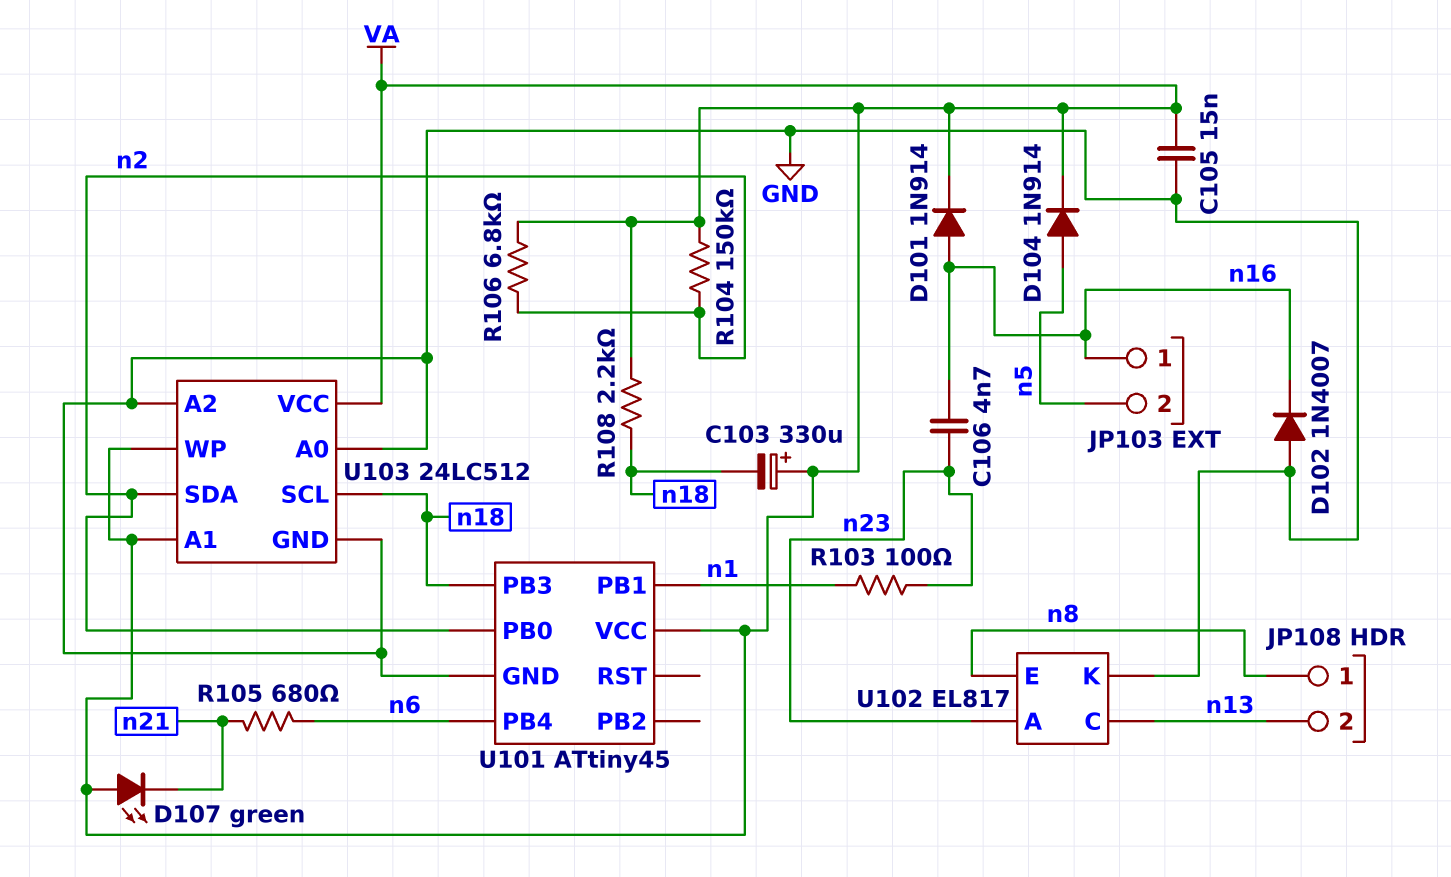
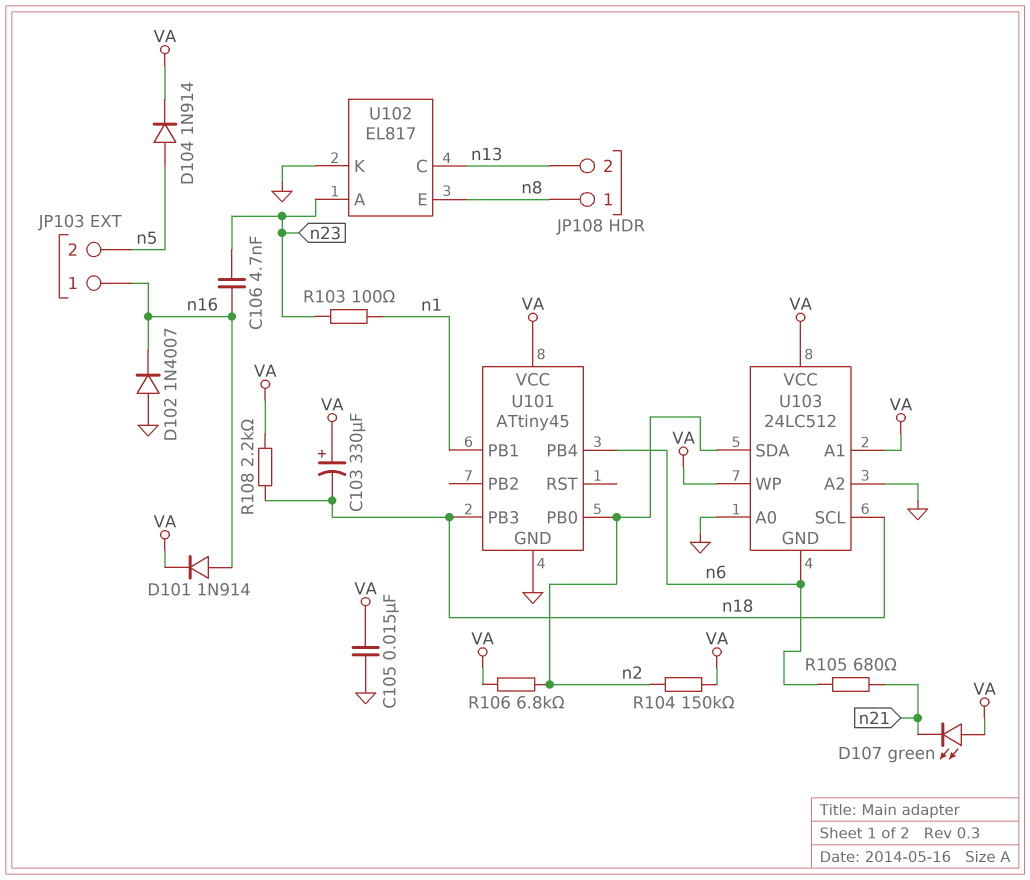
U103 pin GND: GND -> n6

